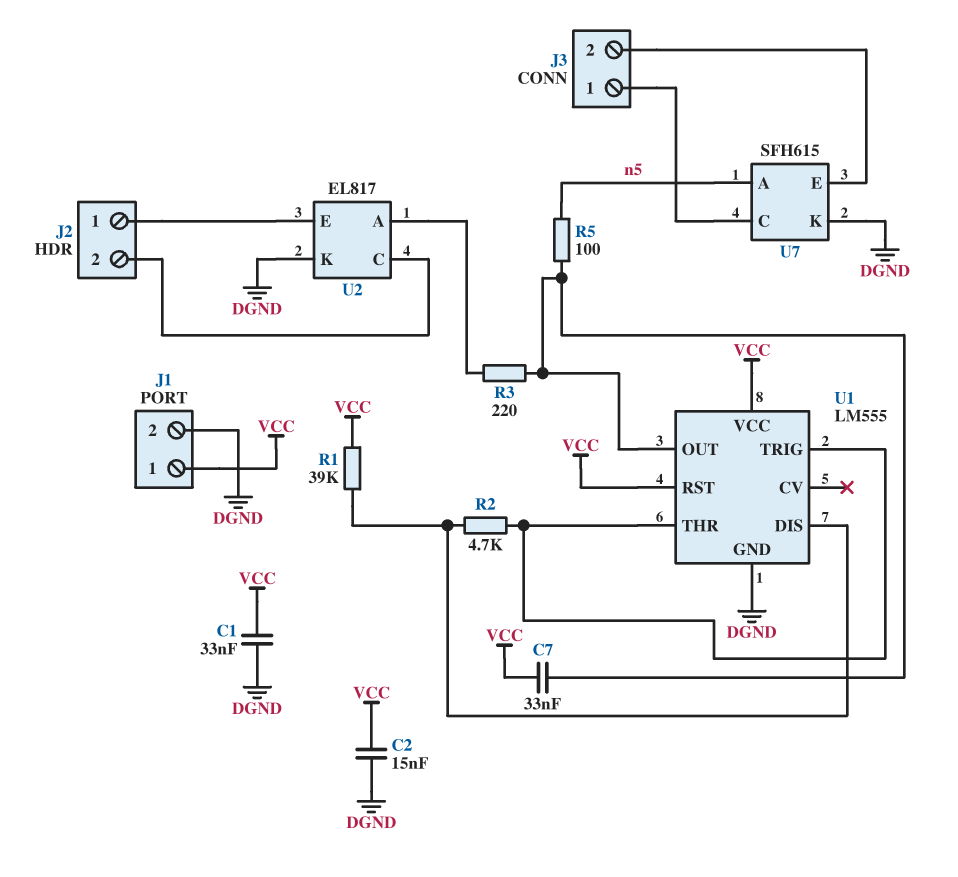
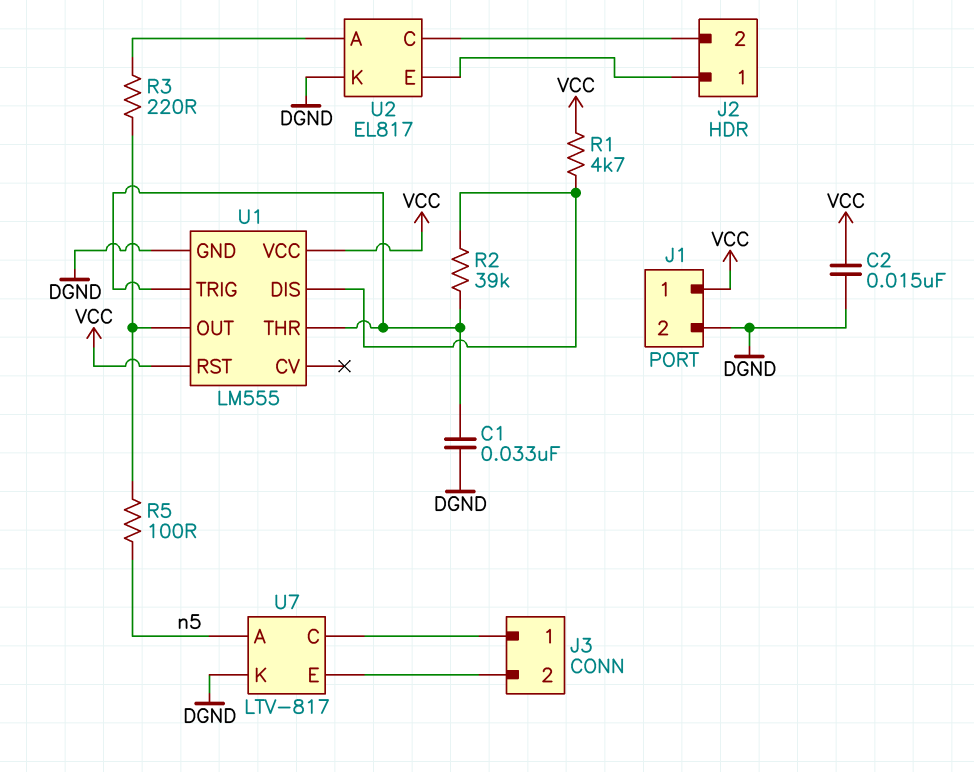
C1: 33nF (DGND, VCC) -> 33nF (DGND, U1/THR)
C7: 33nF (U1/OUT, VCC) -> none
R1: 39k (U1/DIS, VCC) -> 4.7k (U1/DIS, VCC)
R2: 4.7k (U1/DIS, U1/THR) -> 39k (U1/DIS, U1/THR)
U7: SFH615 -> LTV-817

